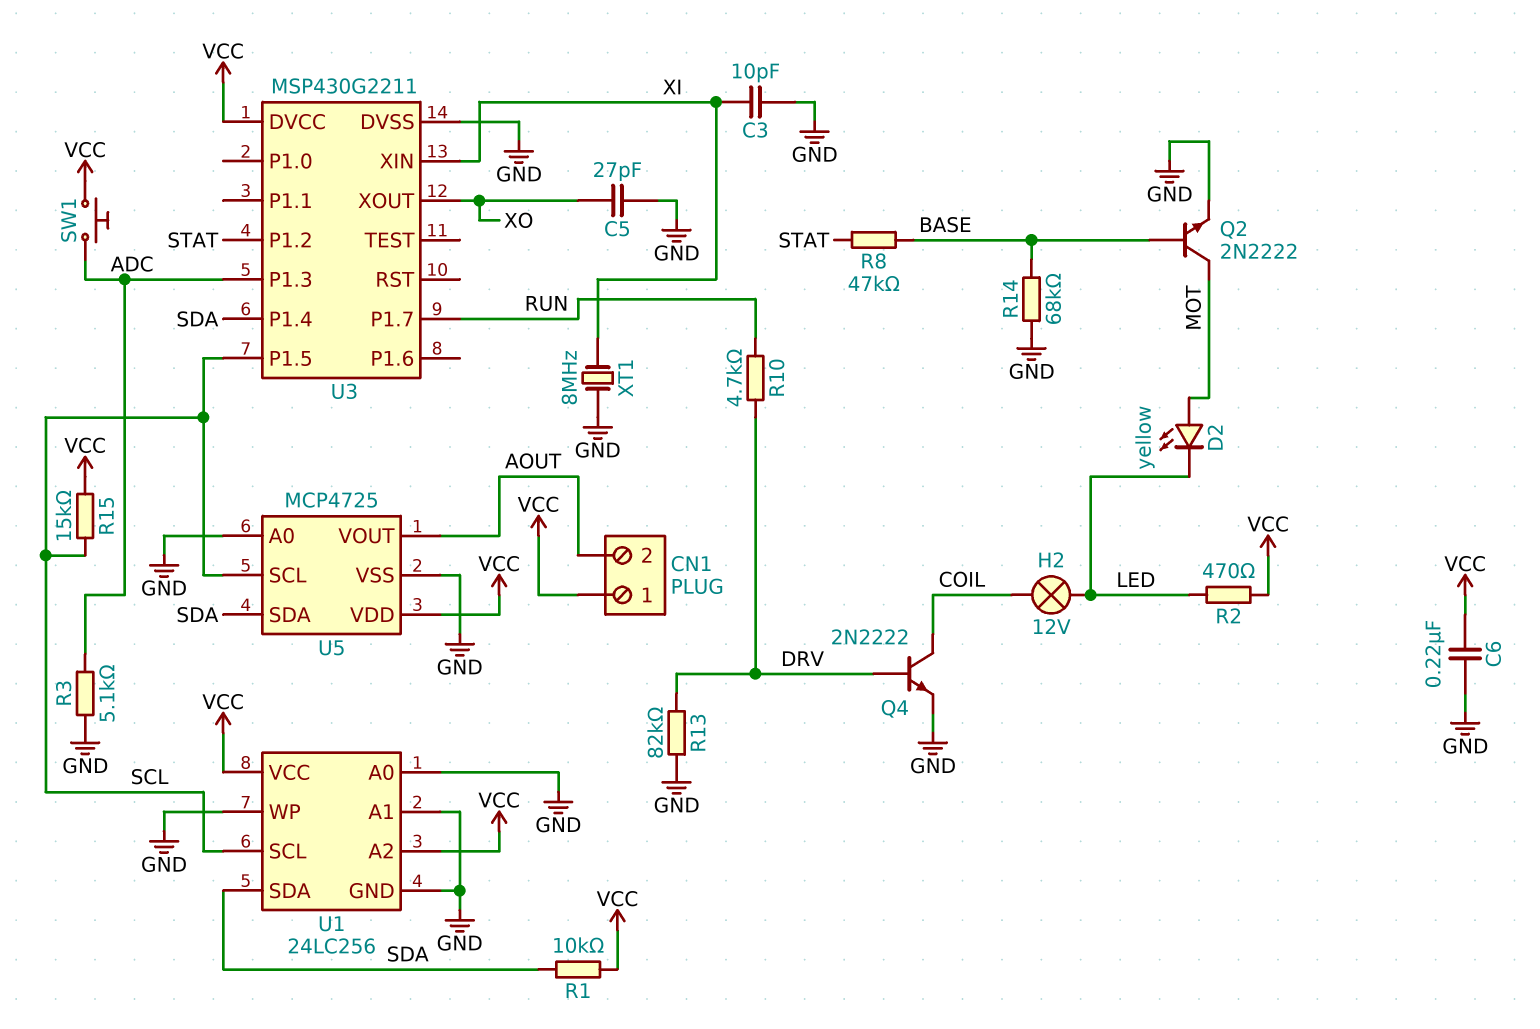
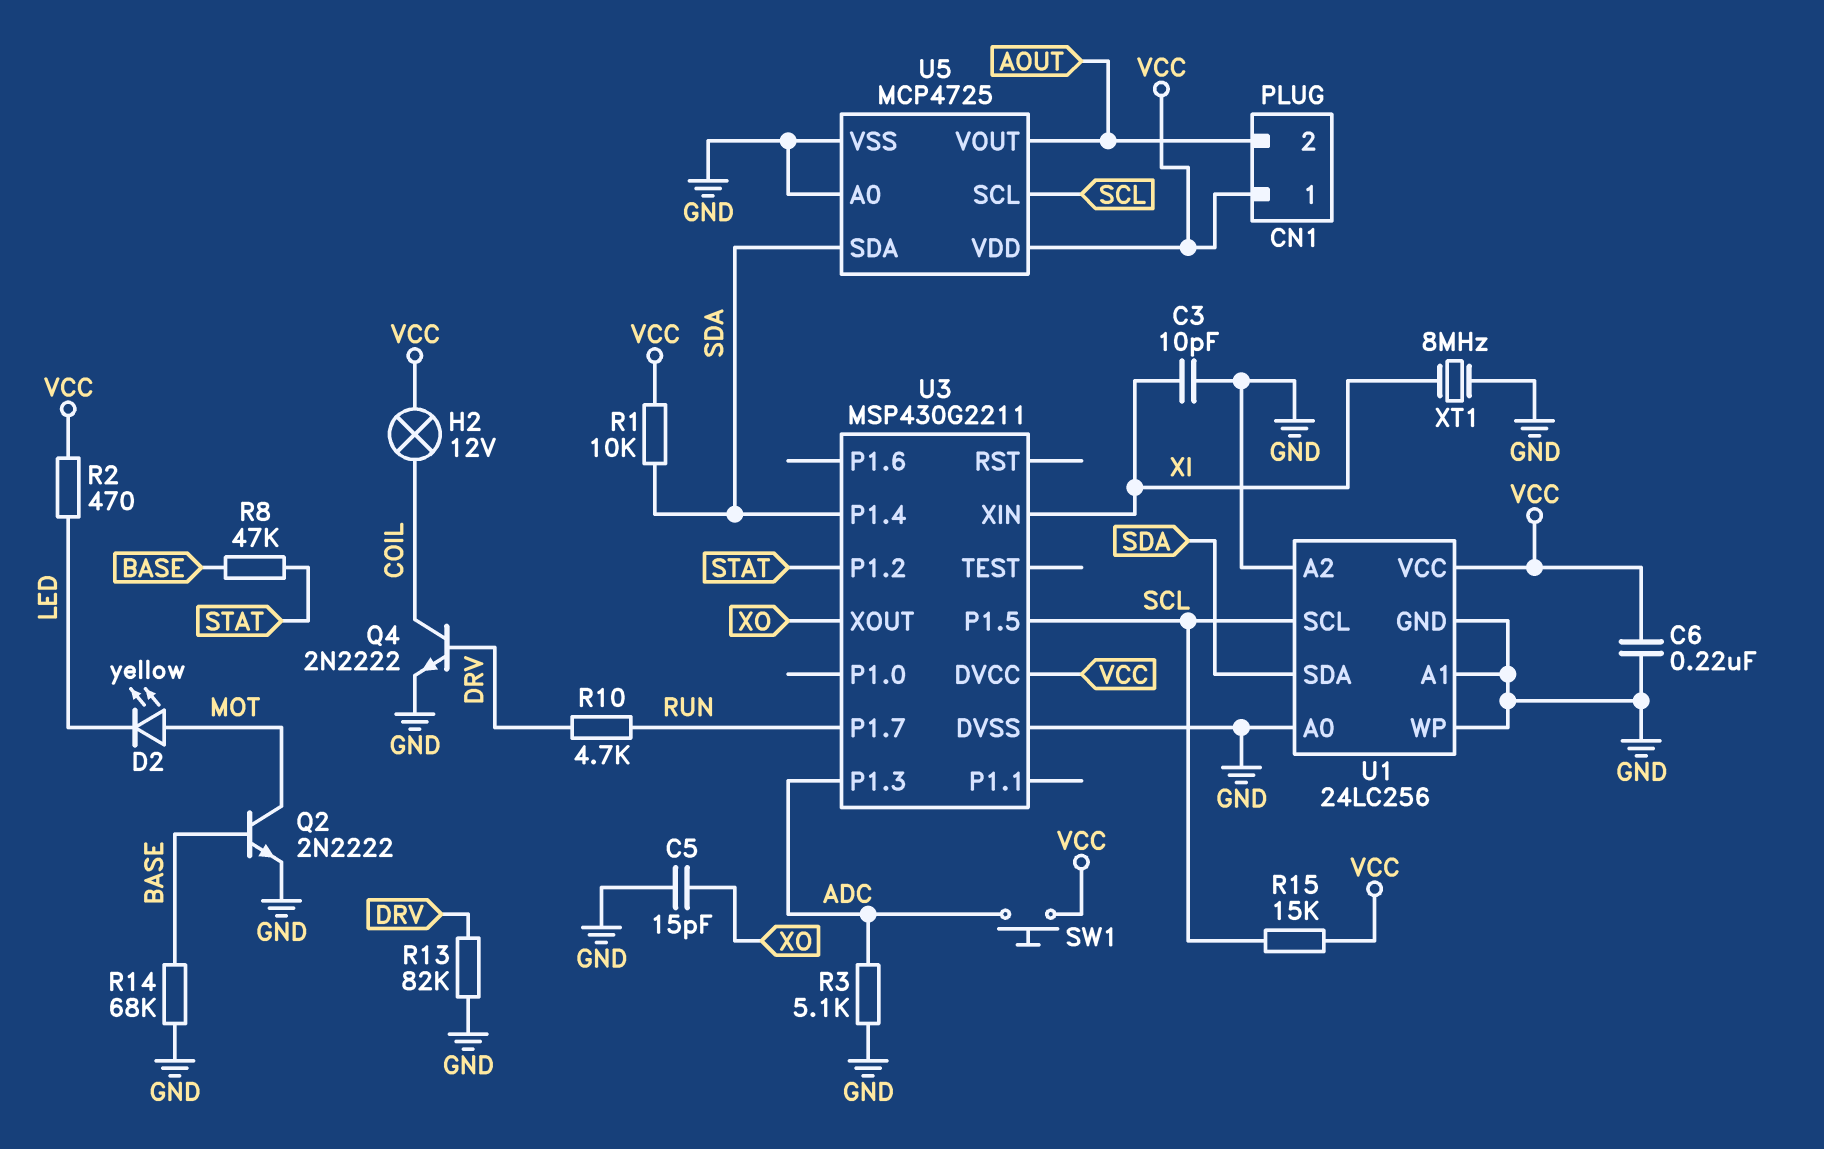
C5: 27pF (GND, XO) -> 15pF (GND, XO)
H2: lamp 12V (COIL, LED) -> lamp 12V (COIL, VCC)
U1 pin A2: VCC -> GND

